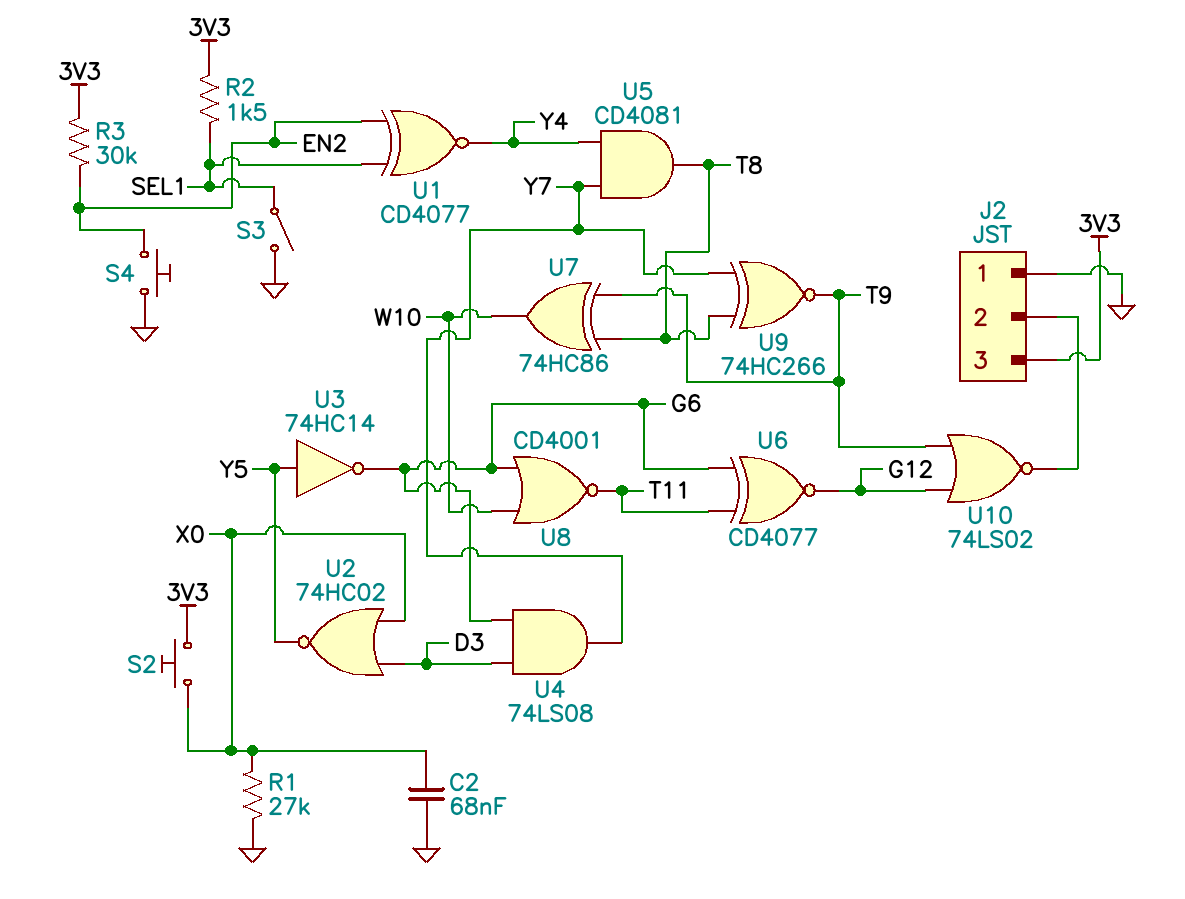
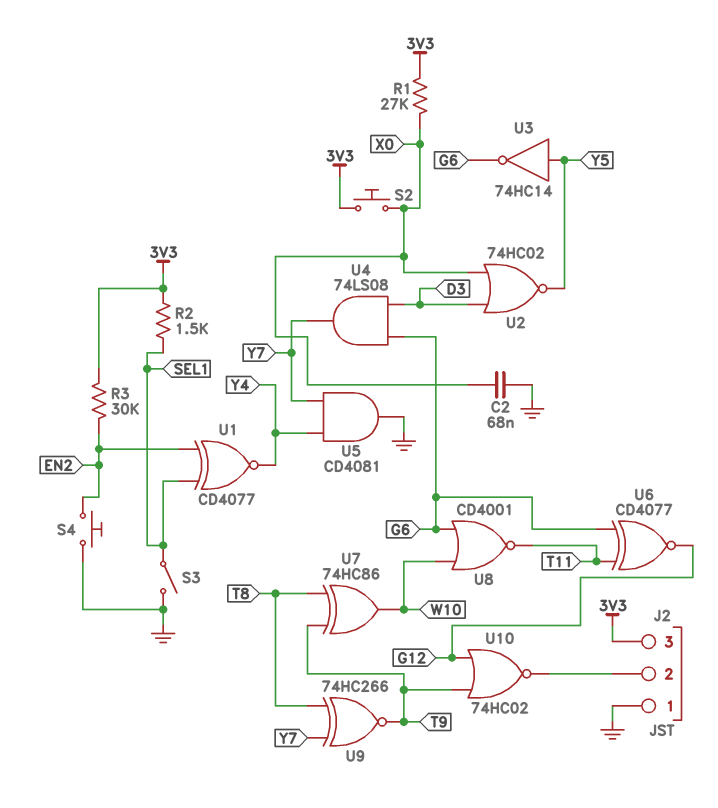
R1: 27k (GND, X0) -> 27k (3V3, X0)
U5: AND CD4081 (in Y4, in Y7, out T8) -> AND CD4081 (in Y4, in Y7, out GND)
U10: NOR 74LS02 (in G12, in T9, out J2/2) -> NOR 74HC02 (in G12, in T9, out J2/2)

